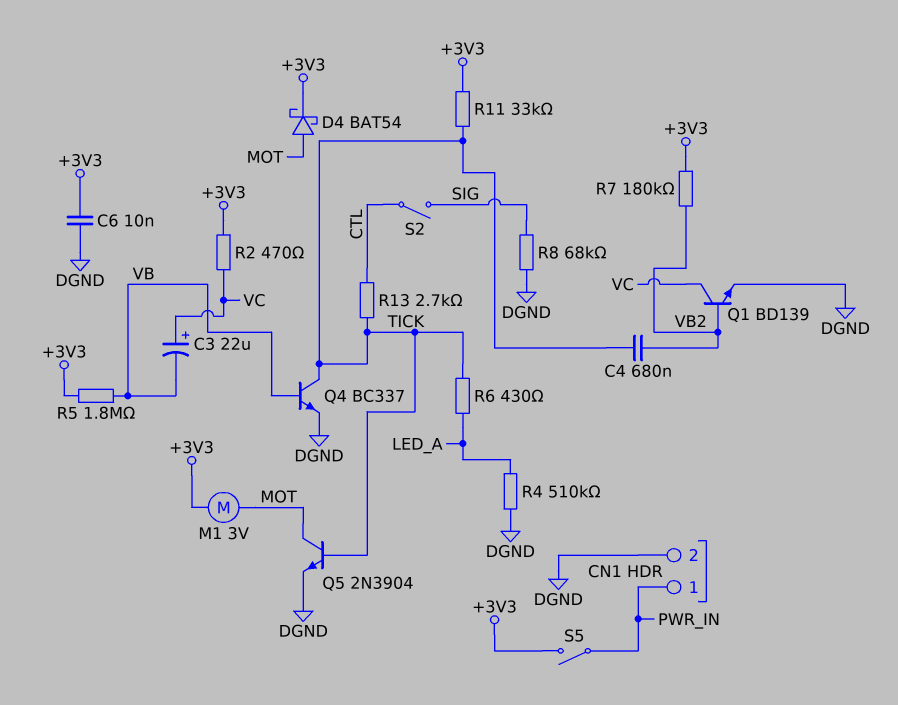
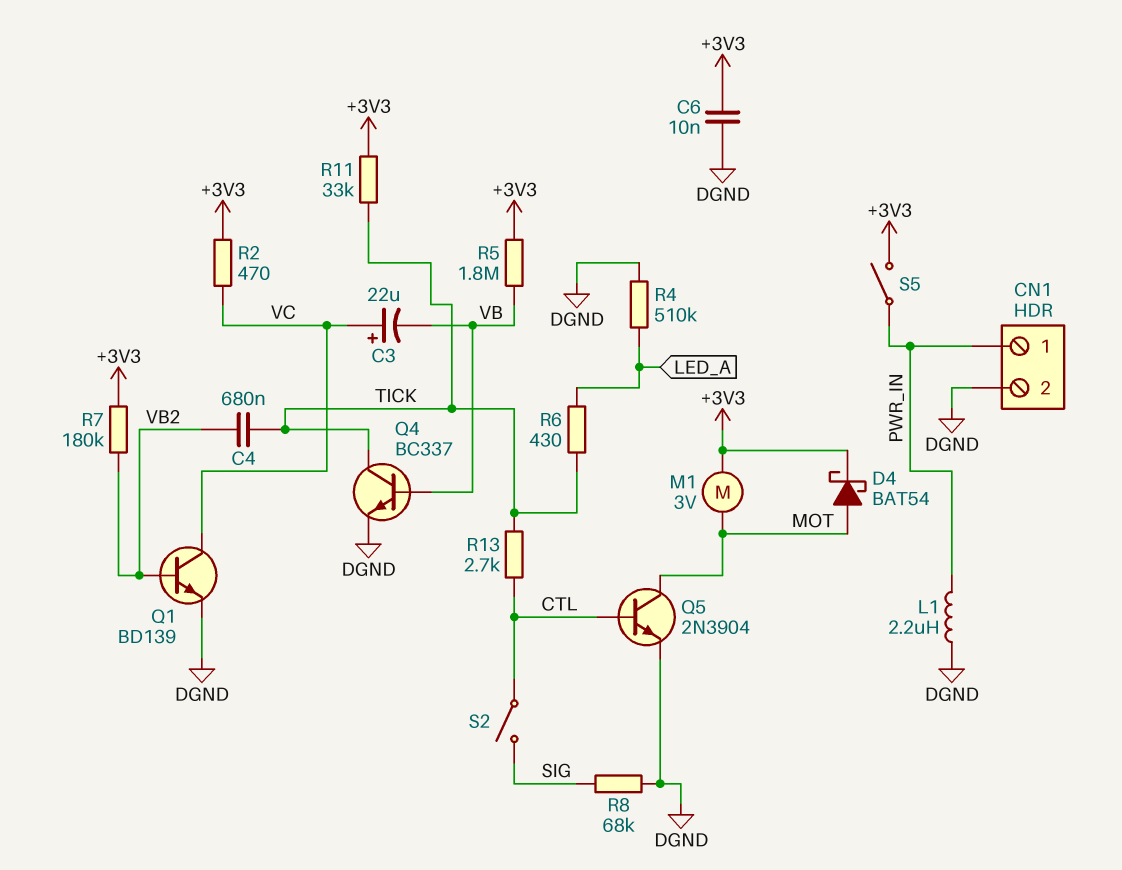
L1: none -> 2.2uH (DGND, PWR_IN)
Q5: NPN 2N3904 (B TICK, C MOT, E DGND) -> NPN 2N3904 (B CTL, C MOT, E DGND)

